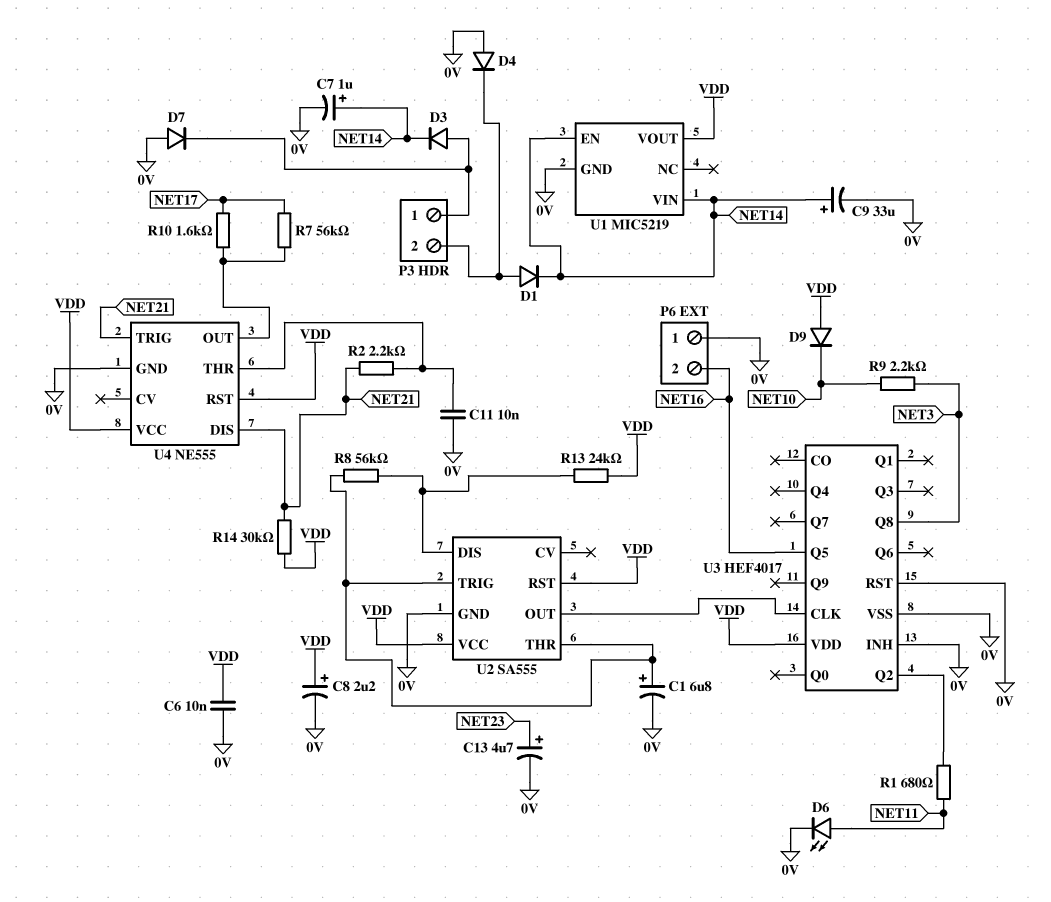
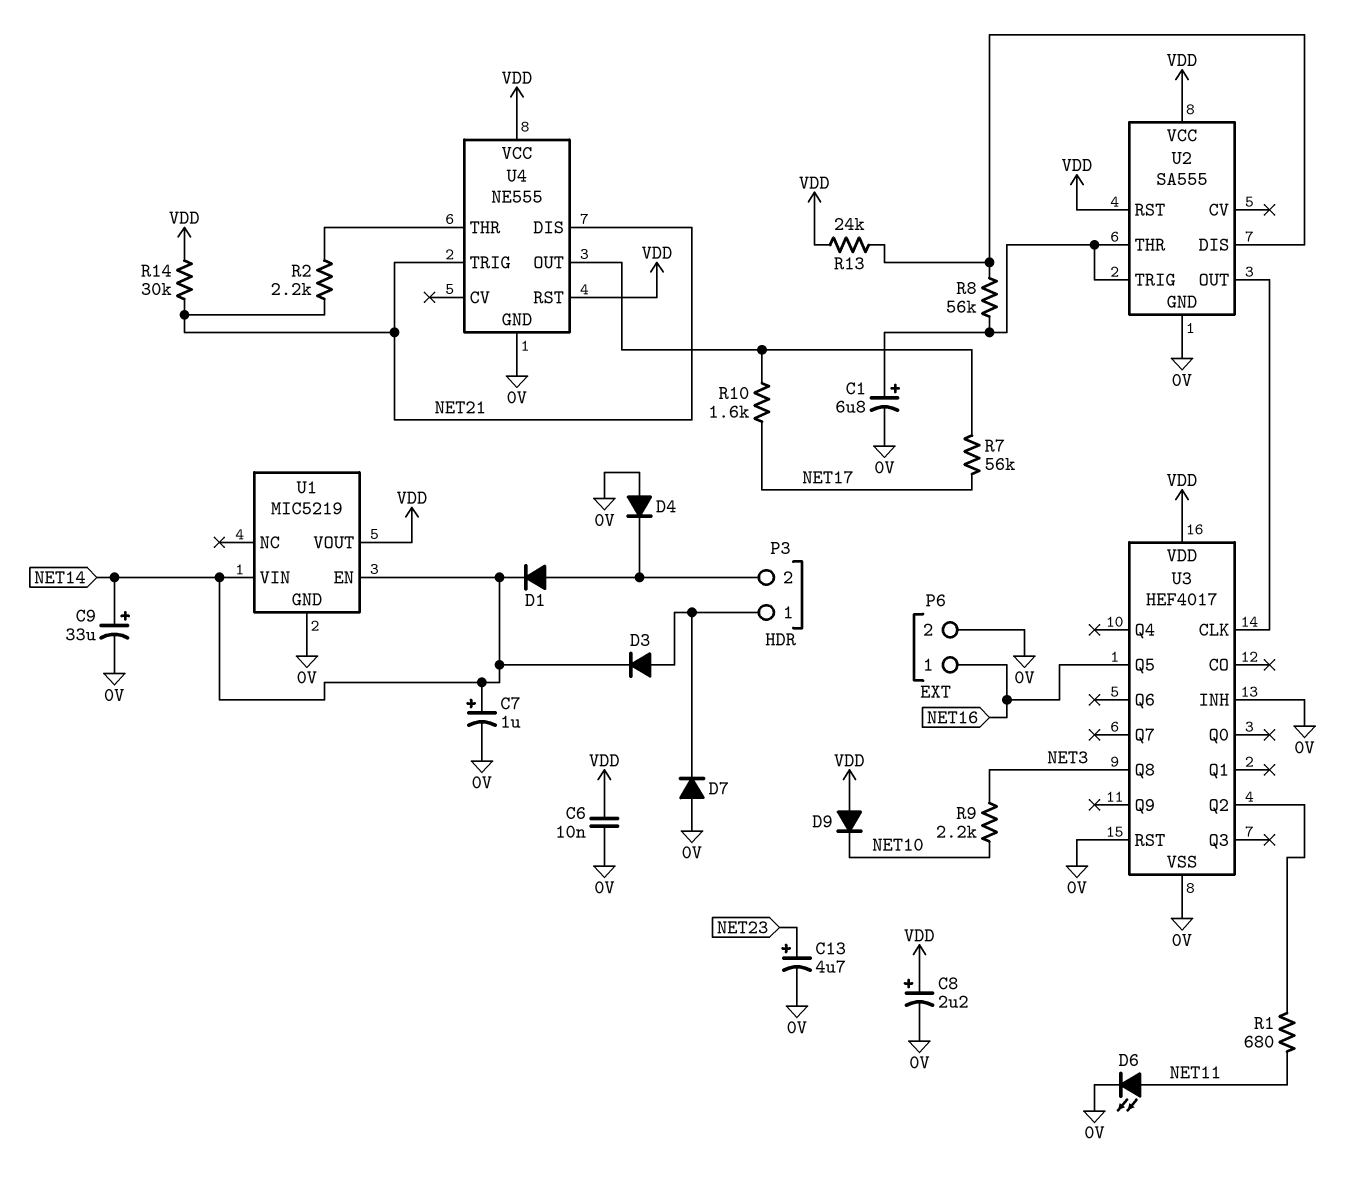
C11: 10nF (0V, U4/THR) -> none
P6 pin 1: 0V -> NET16
P6 pin 2: NET16 -> 0V

